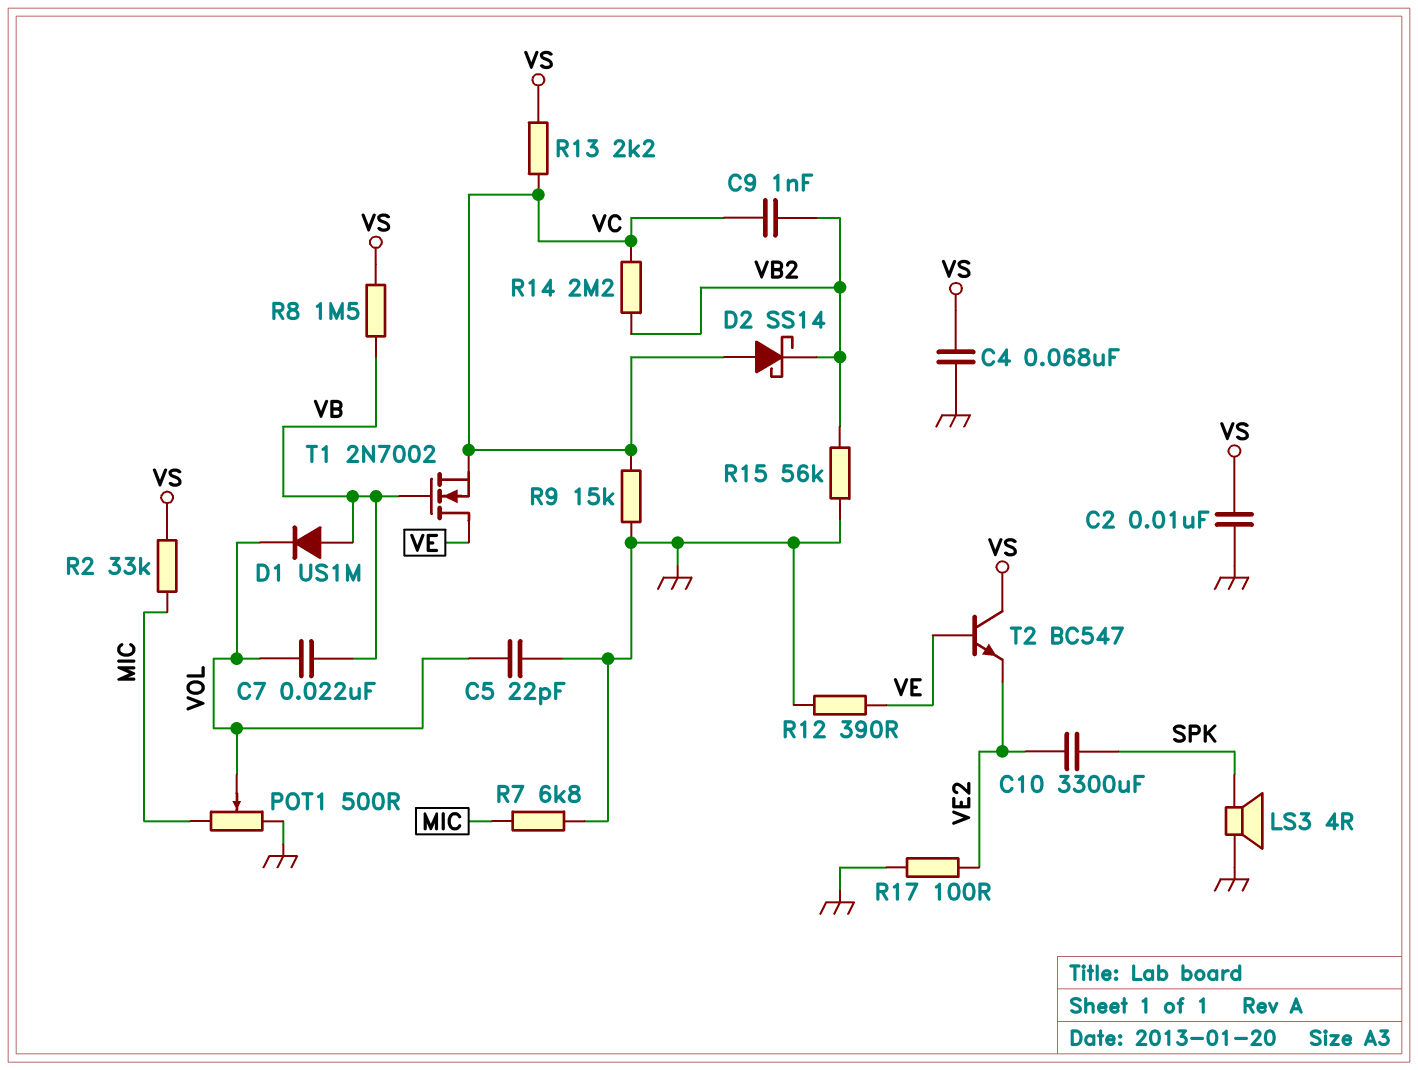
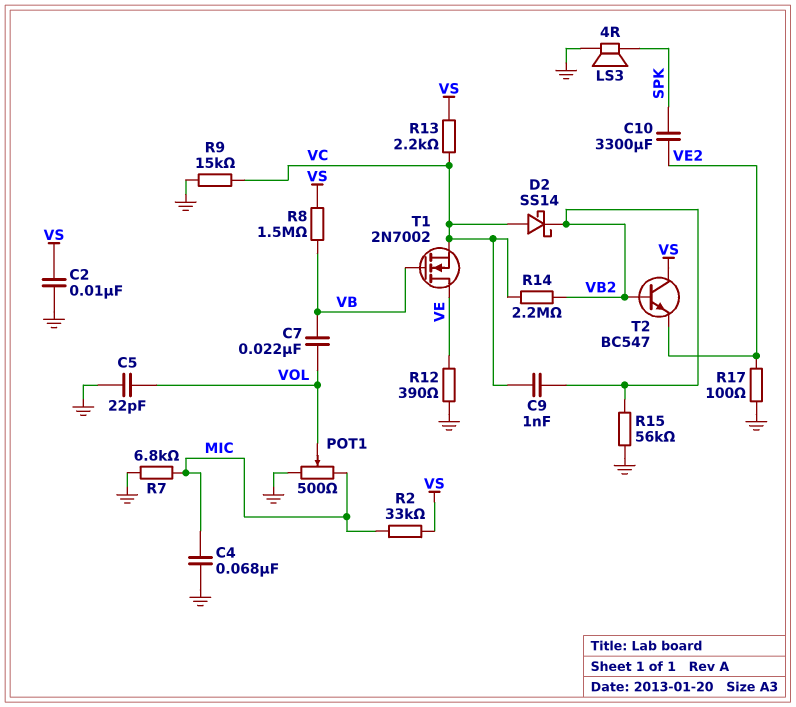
C4: 68nF (GND, VS) -> 68nF (GND, MIC)
D1: diode US1M (A VB, K VOL) -> none
T2: NPN BC547 (B VE, C VS, E VE2) -> NPN BC547 (B VB2, C VS, E VE2)

